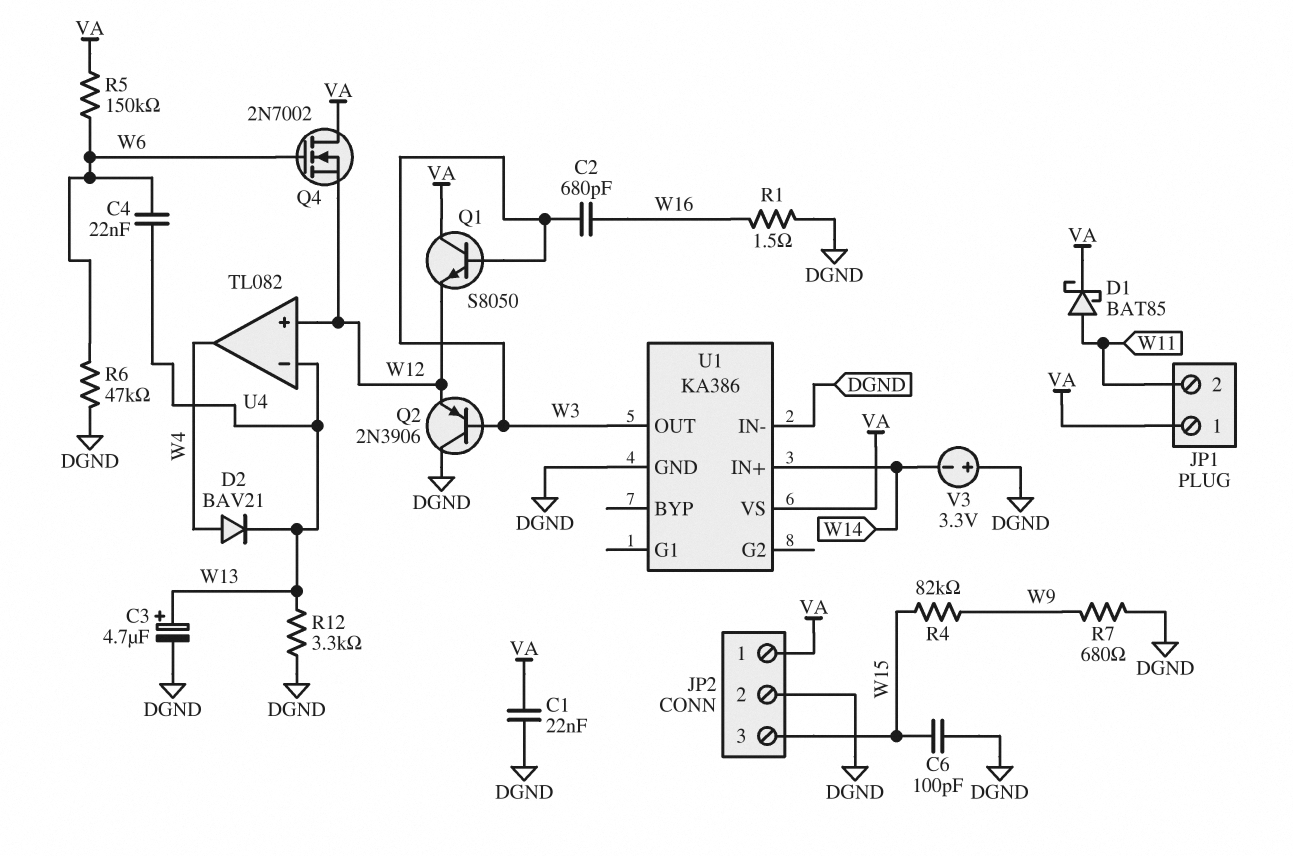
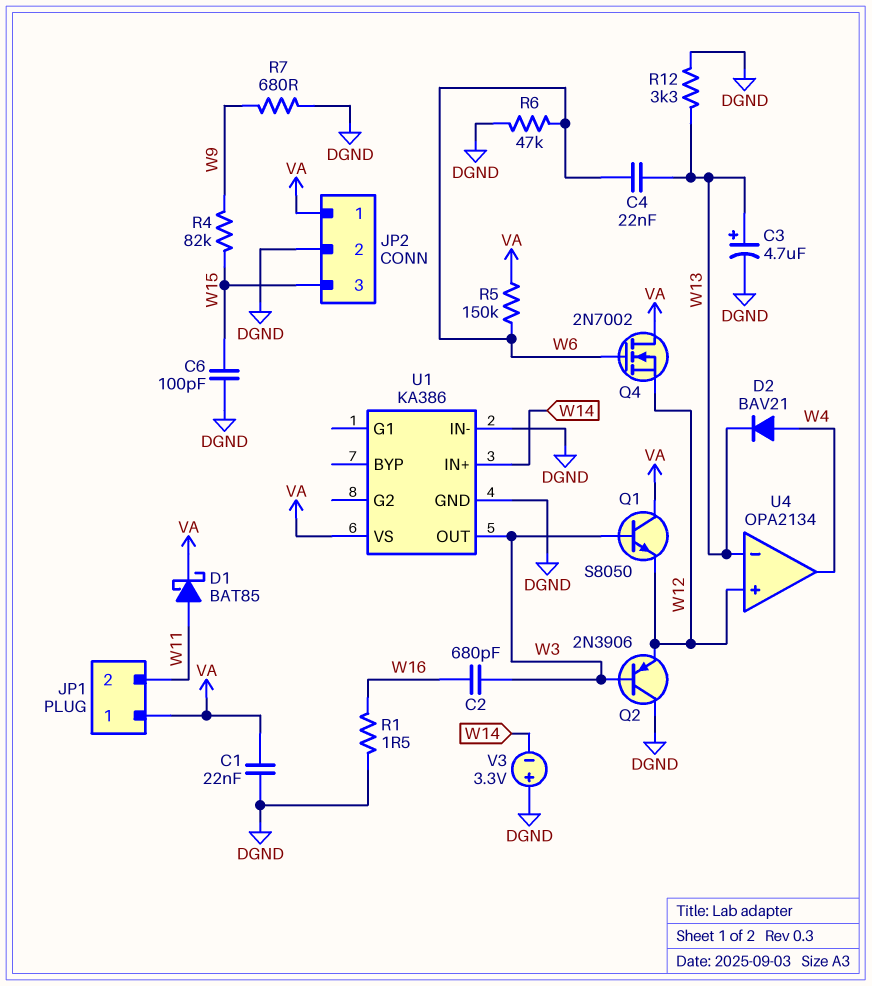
U4: TL082 -> OPA2134

